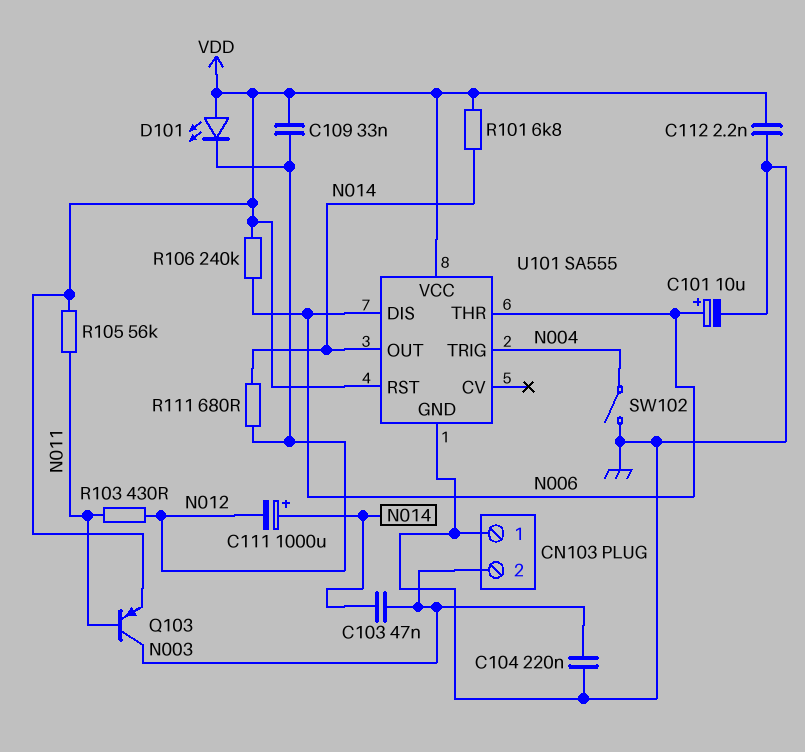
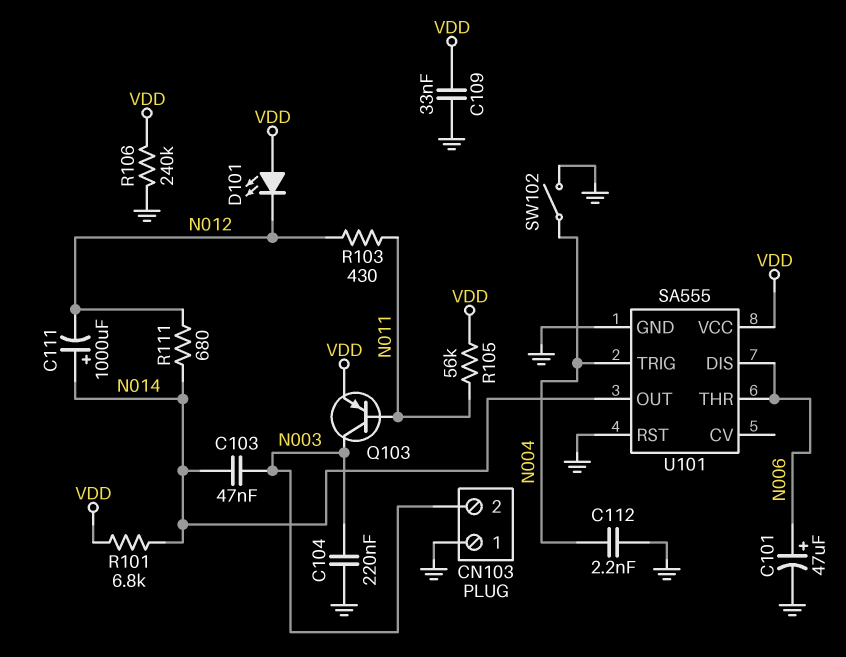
C101: 10uF (plus N006, minus GND) -> 47uF (plus N006, minus GND)
C109: 33nF (N012, VDD) -> 33nF (GND, VDD)
C112: 2.2nF (GND, VDD) -> 2.2nF (GND, N004)
R106: 240k (N006, VDD) -> 240k (GND, VDD)
U101 pin RST: VDD -> GND

